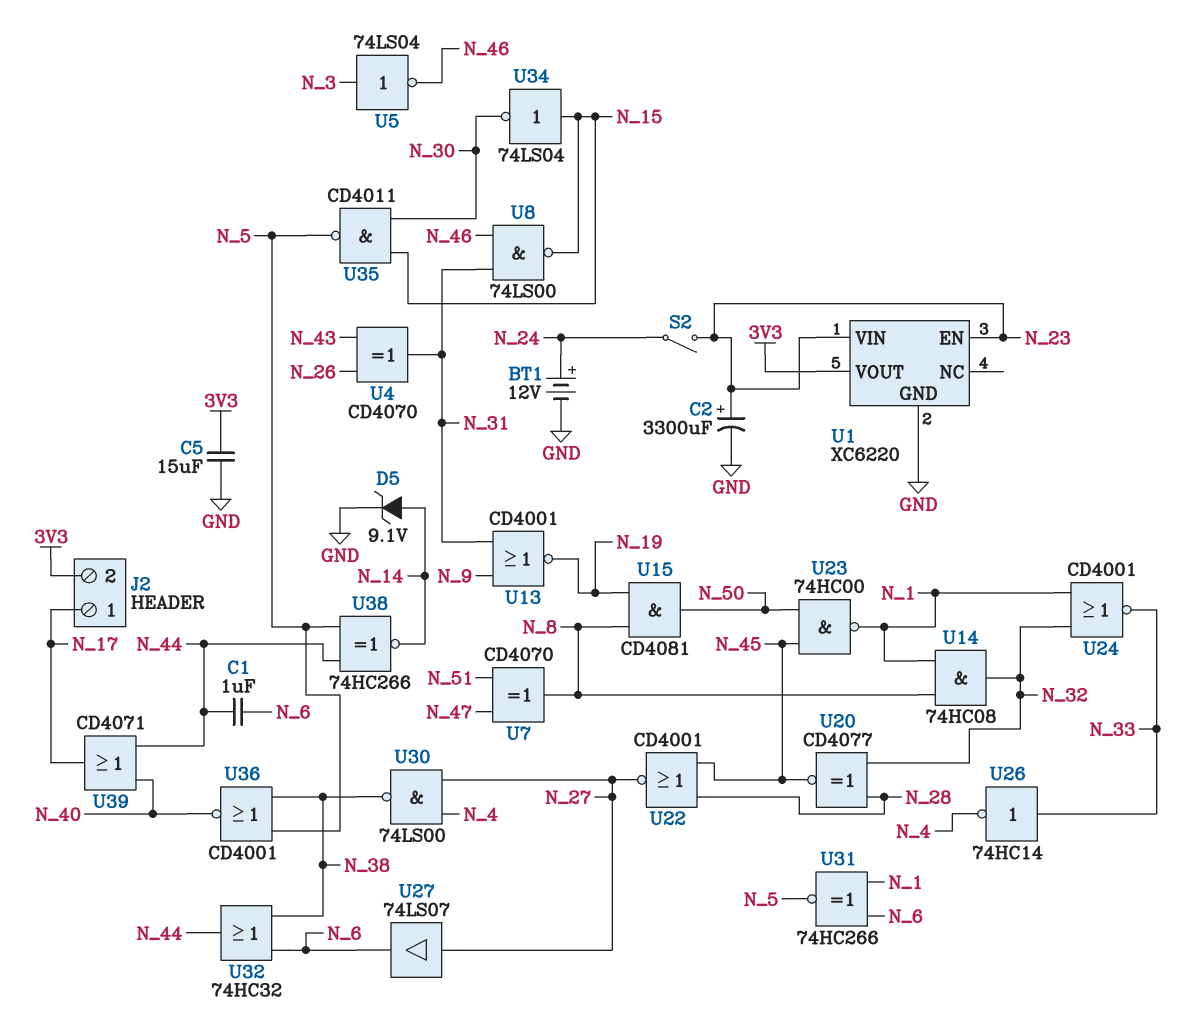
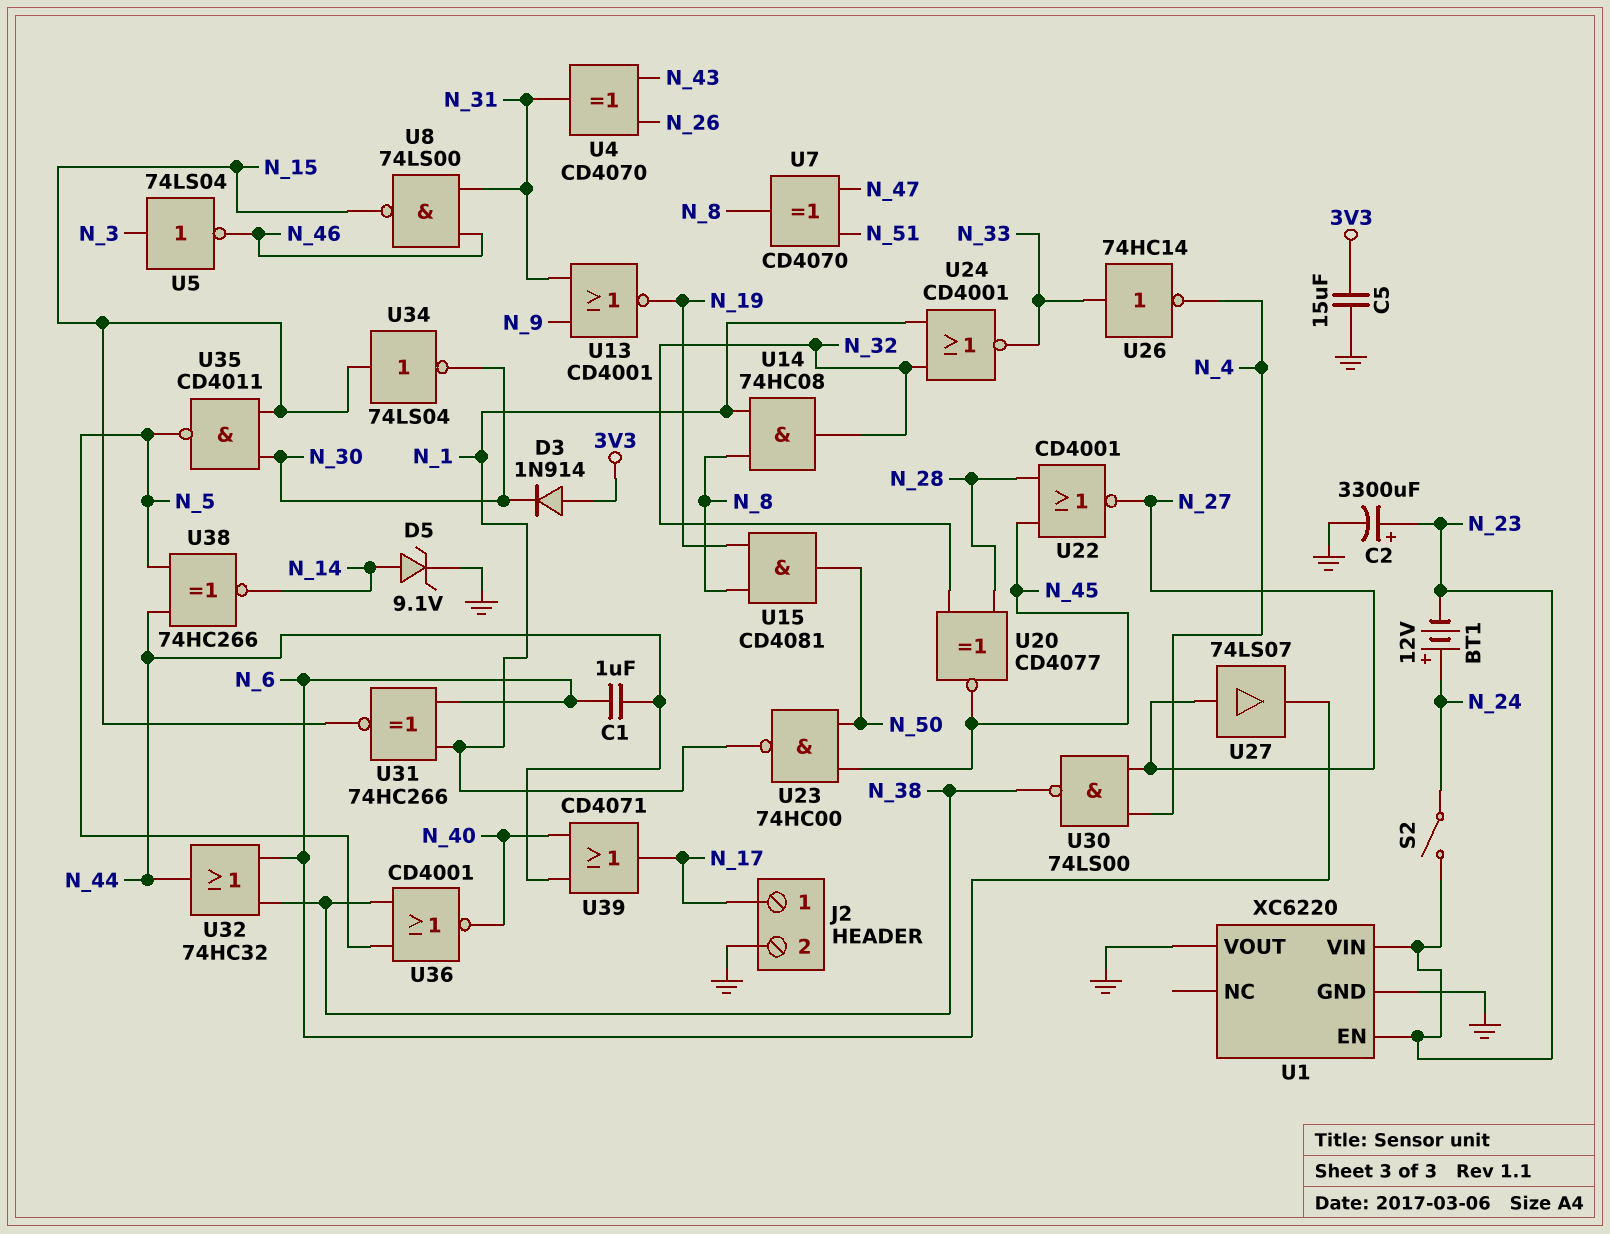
BT1: 12V (plus N_24, minus GND) -> 12V (plus N_24, minus N_23)
D3: none -> diode 1N914 (A 3V3, K N_30)
J2 pin 2: 3V3 -> GND
U1 pin VOUT: 3V3 -> GND
U31: XNOR 74HC266 (in N_1, in N_6, out N_5) -> XNOR 74HC266 (in N_1, in N_6, out N_15)

